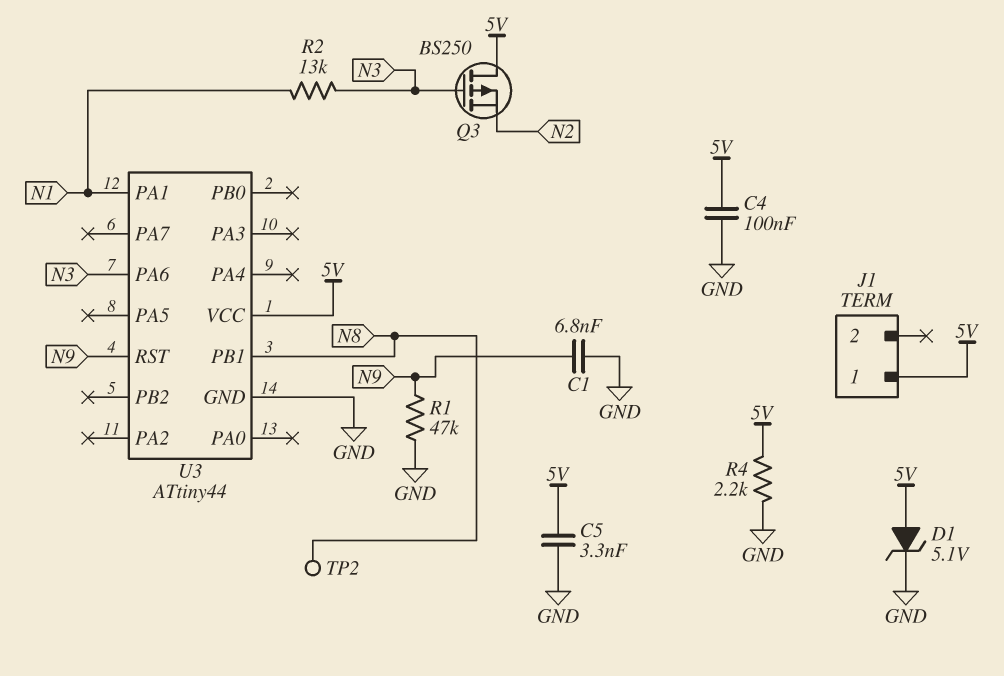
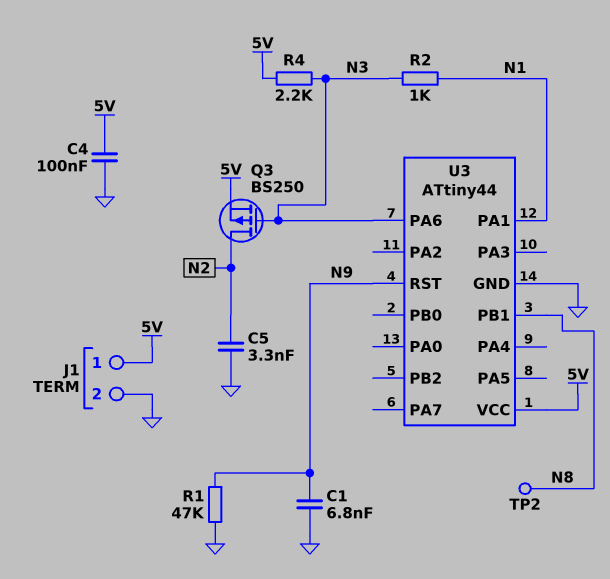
C5: 3.3nF (5V, GND) -> 3.3nF (GND, N2)
D1: zener 5.1V (A 5V, K GND) -> none
J1 pin 2: none -> GND
Q3: PMOS BS250 (G N3, D 5V, S N2) -> PMOS BS250 (G N3, D N2, S 5V)
R2: 13k (N1, N3) -> 1k (N1, N3)
R4: 2.2k (5V, GND) -> 2.2k (5V, N3)

